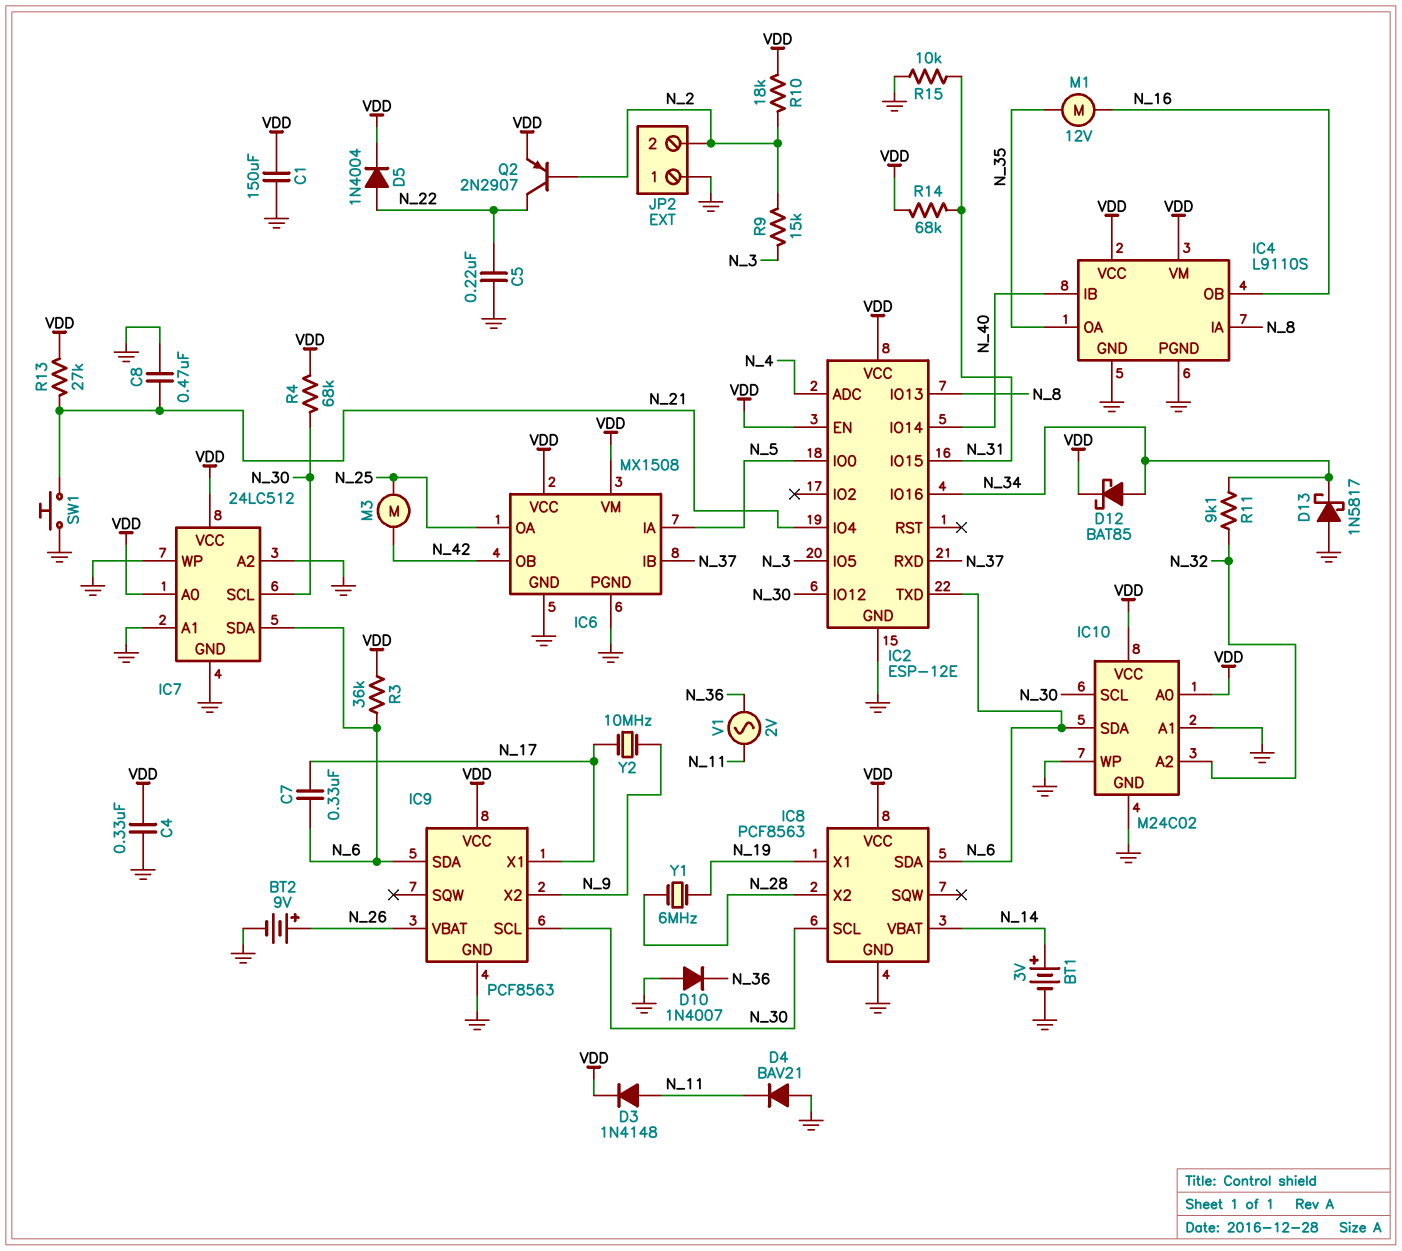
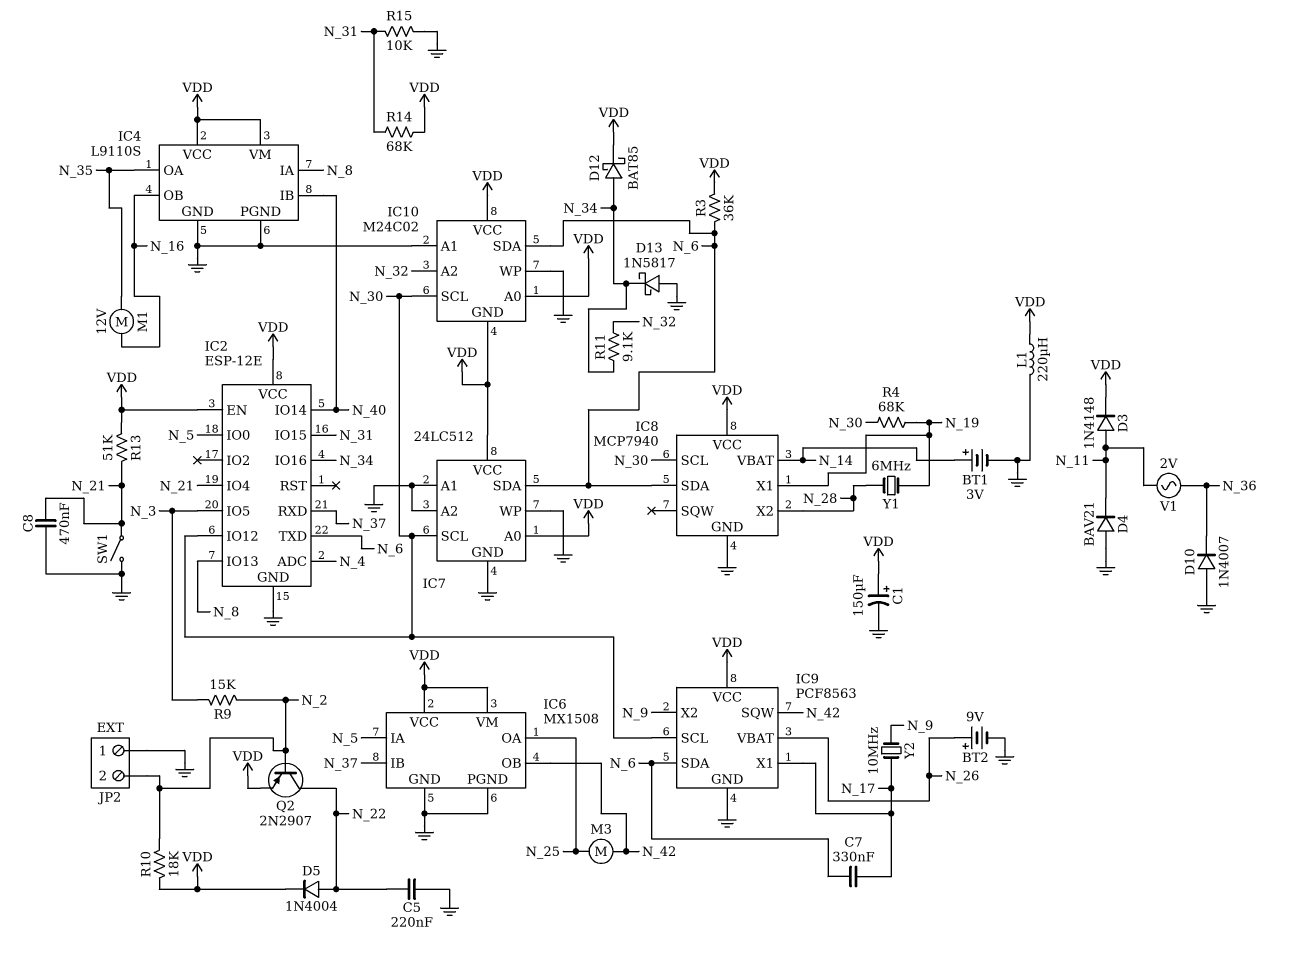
C1: 150uF (GND, VDD) -> 150uF (plus VDD, minus GND)
C4: 330nF (GND, VDD) -> none
IC8: PCF8563 -> MCP7940
IC9 pin SQW: none -> N_42
IC10 pin GND: GND -> VDD
L1: none -> 220uH (GND, VDD)
R4: 68k (N_30, VDD) -> 68k (N_19, N_30)
R13: 27k (N_21, VDD) -> 51k (N_21, VDD)
SW1: button (GND, N_21) -> switch (GND, N_21)

